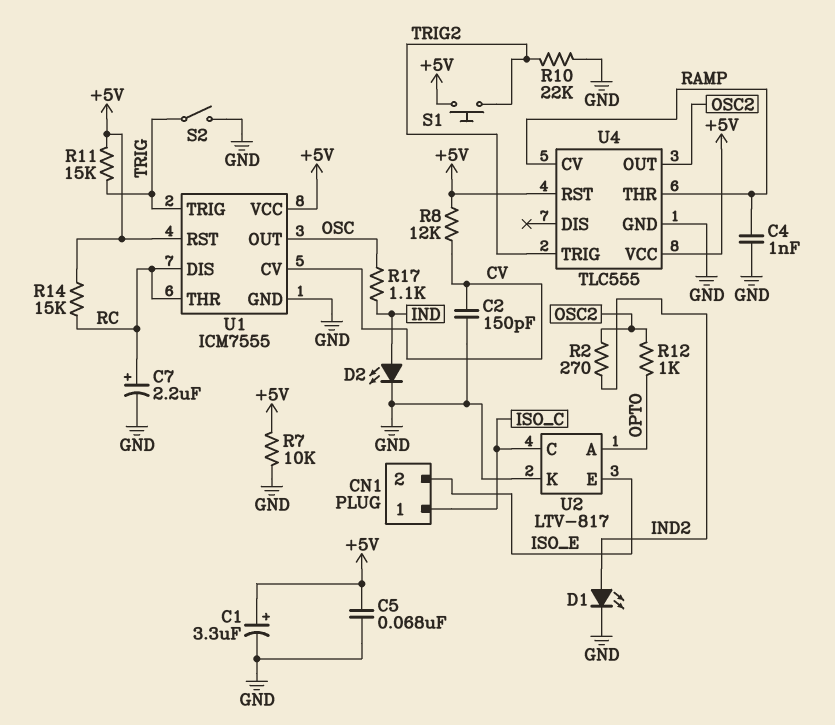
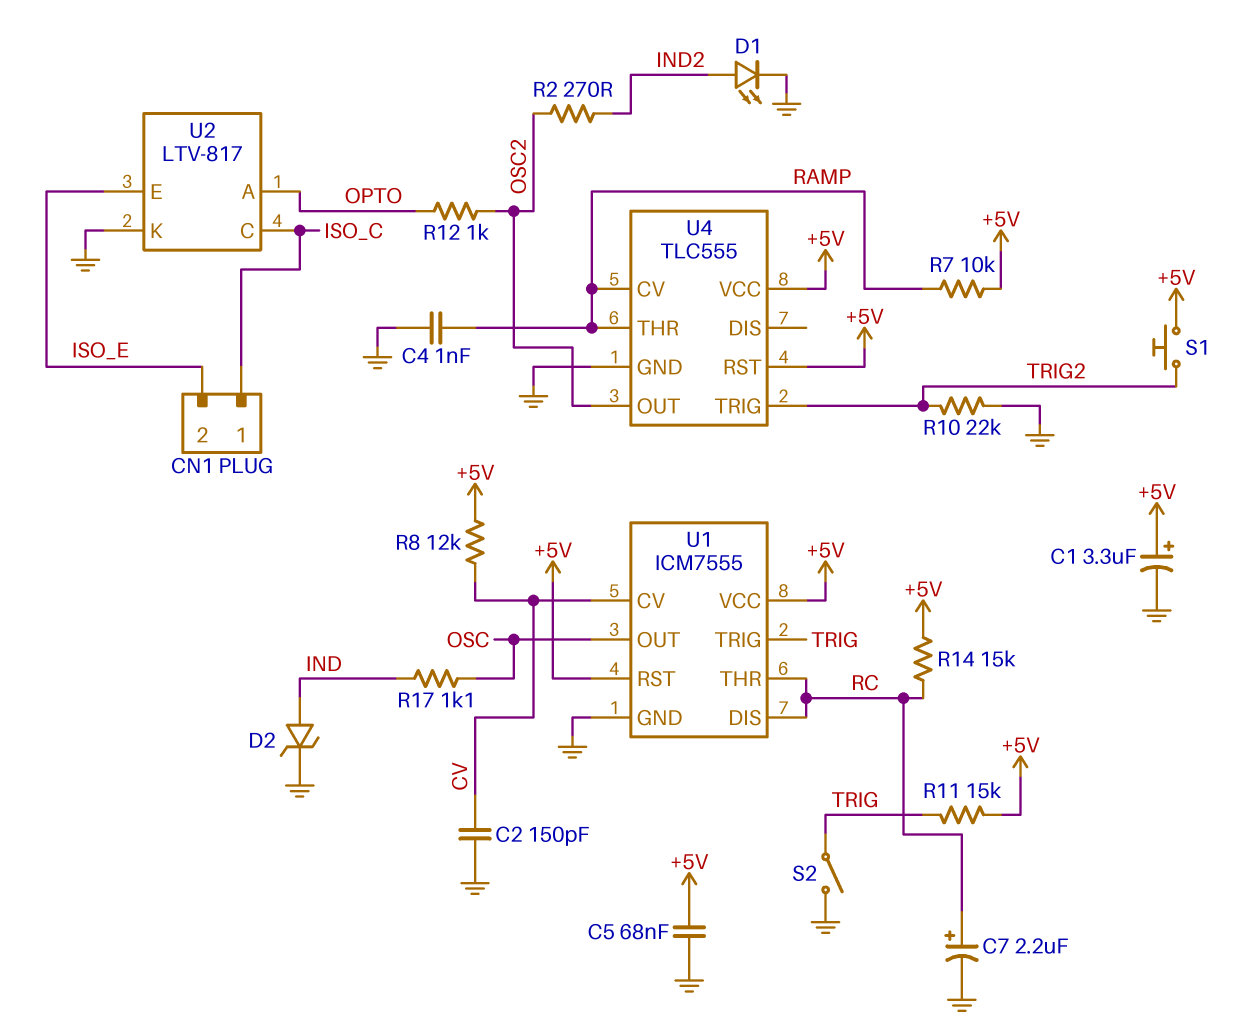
D2: LED (A IND, K GND) -> zener (A IND, K GND)
R7: 10k (+5V, GND) -> 10k (+5V, RAMP)

